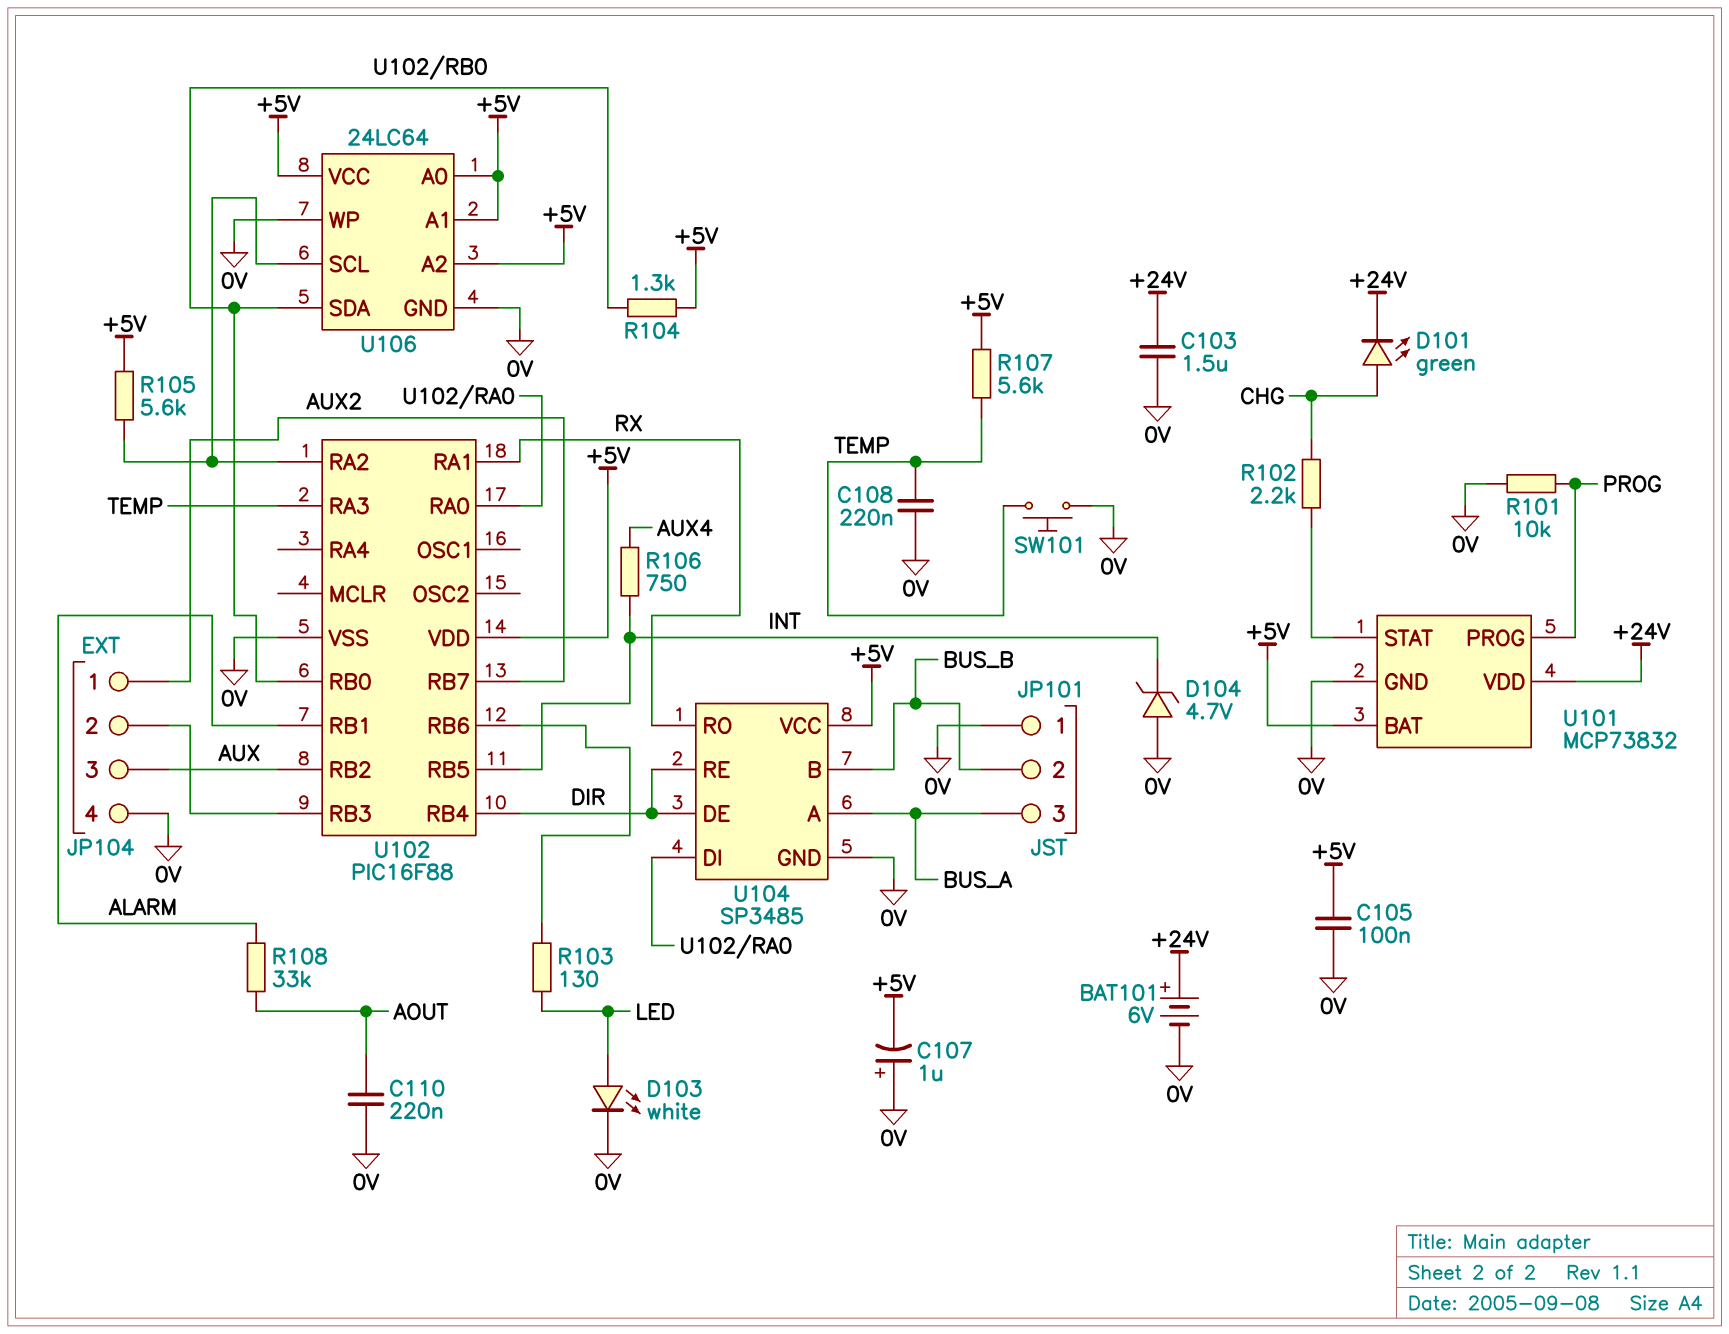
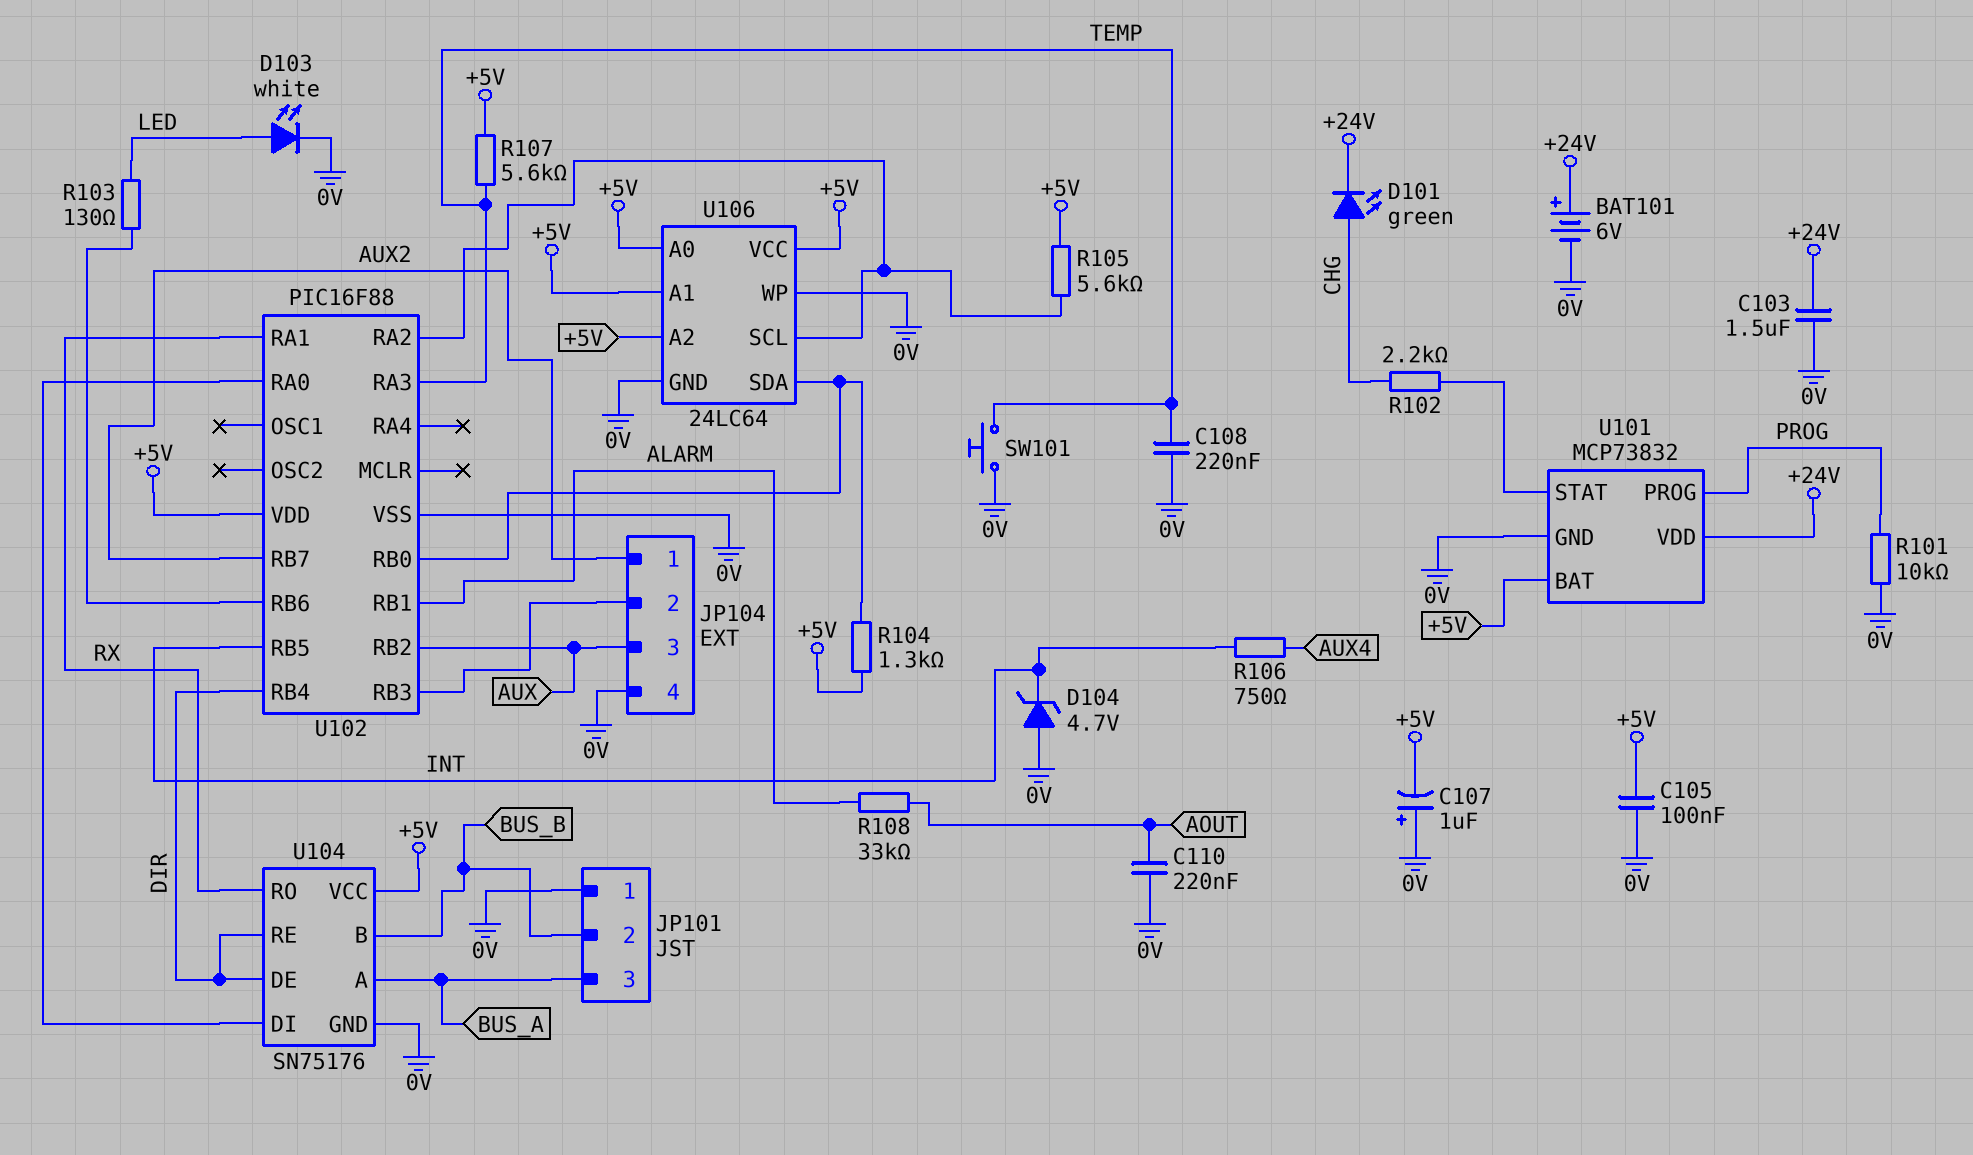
U104: SP3485 -> SN75176

